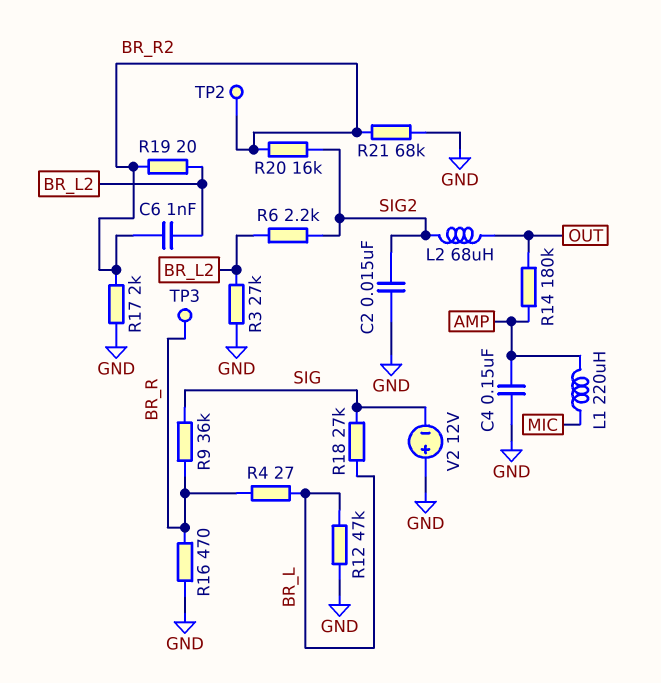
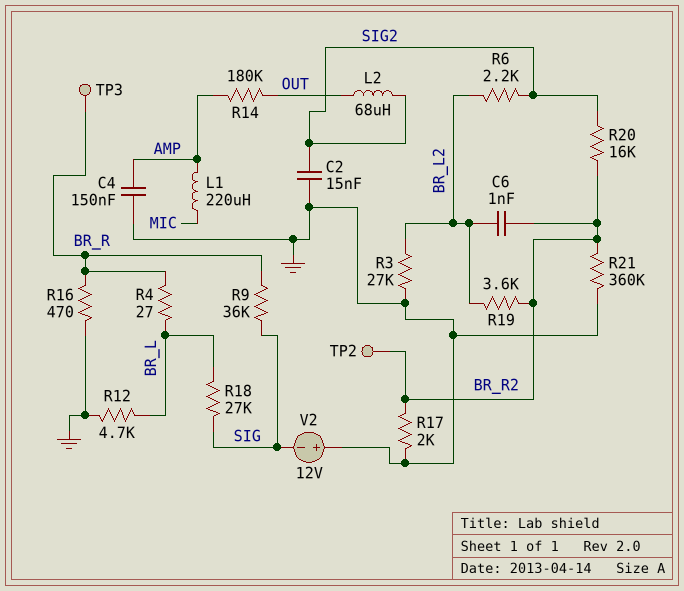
R12: 47k (BR_L, GND) -> 4.7k (BR_L, GND)
R19: 20 (BR_L2, BR_R2) -> 3.6k (BR_L2, BR_R2)
R21: 68k (BR_R2, GND) -> 360k (BR_R2, GND)

